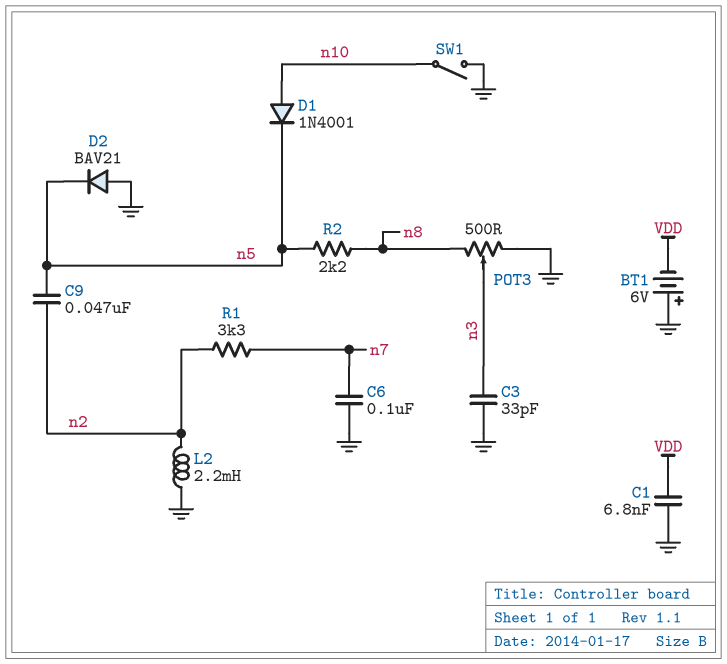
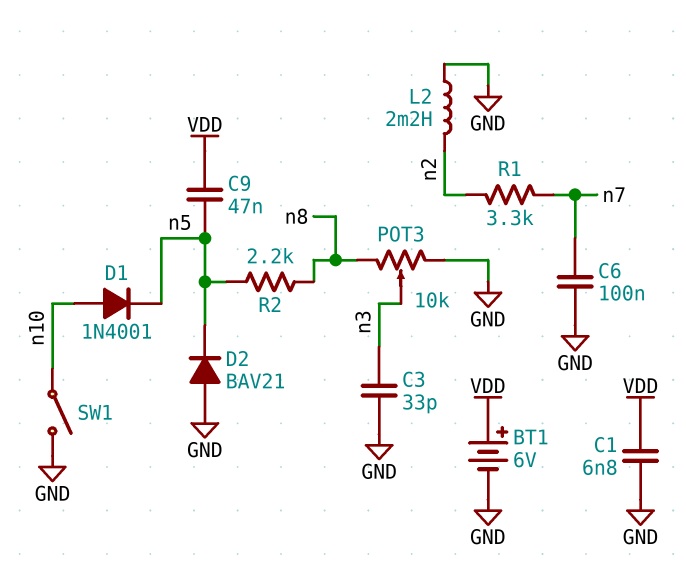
BT1: 6V (plus GND, minus VDD) -> 6V (plus VDD, minus GND)
C9: 47nF (n2, n5) -> 47nF (VDD, n5)
POT3: 500 (GND, n8, wiper n3) -> 10k (GND, n8, wiper n3)

